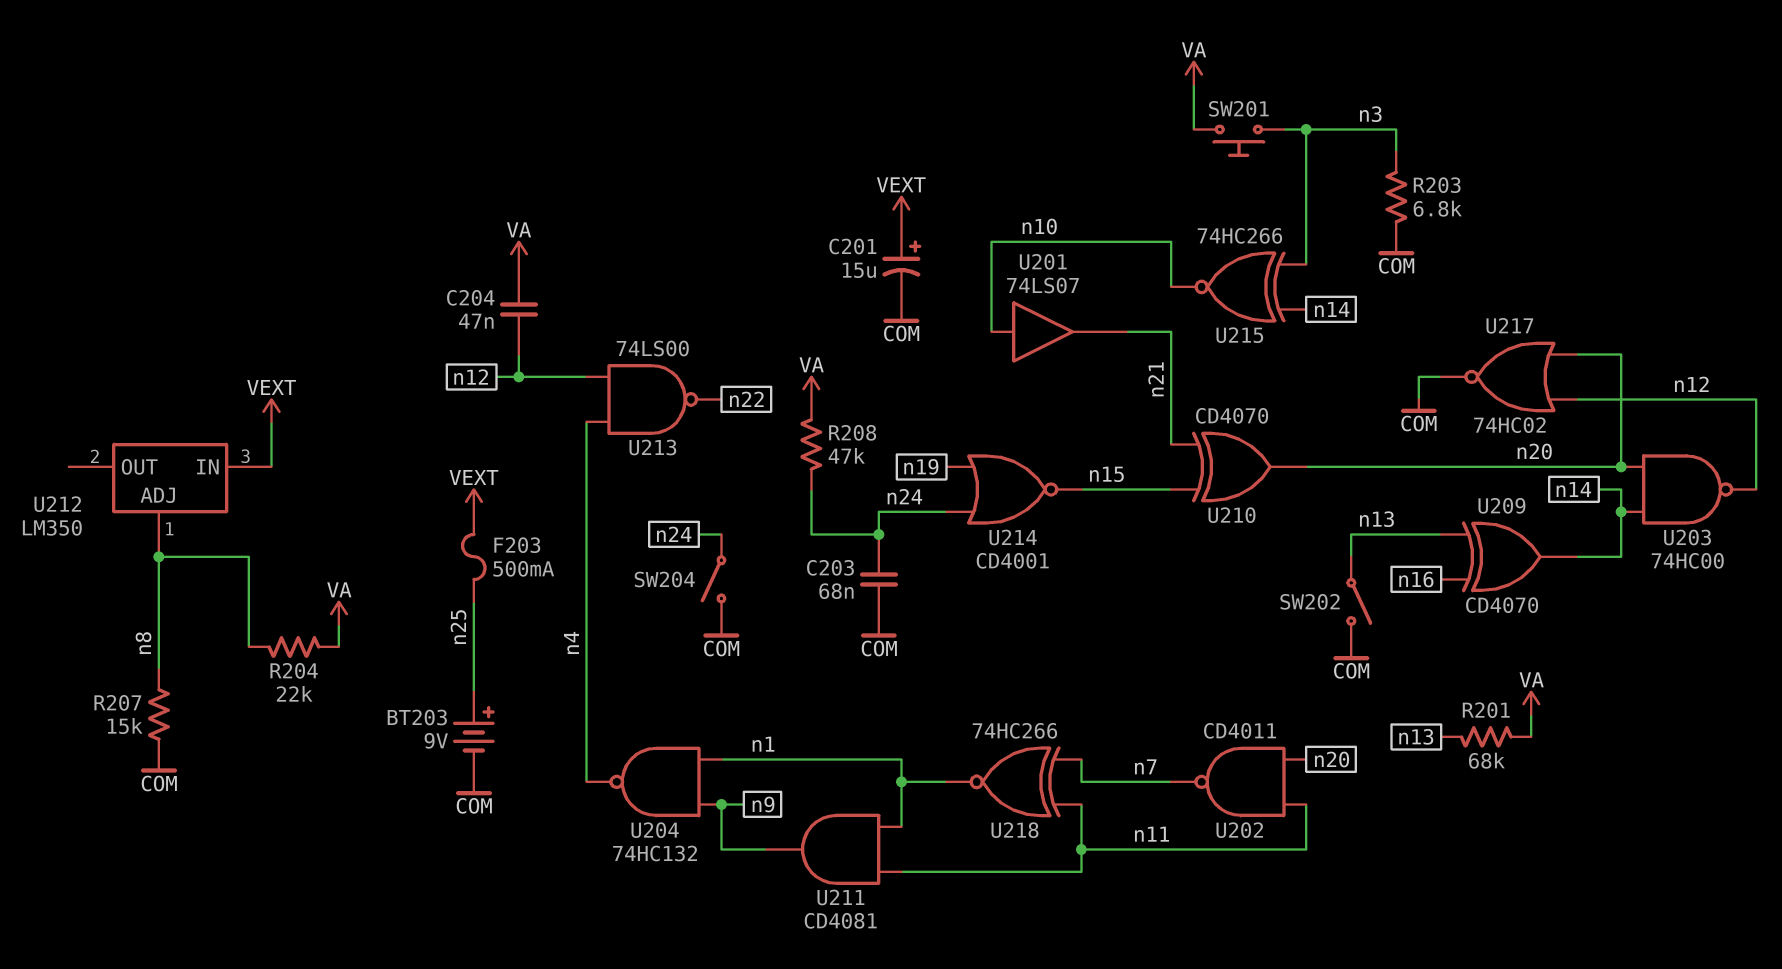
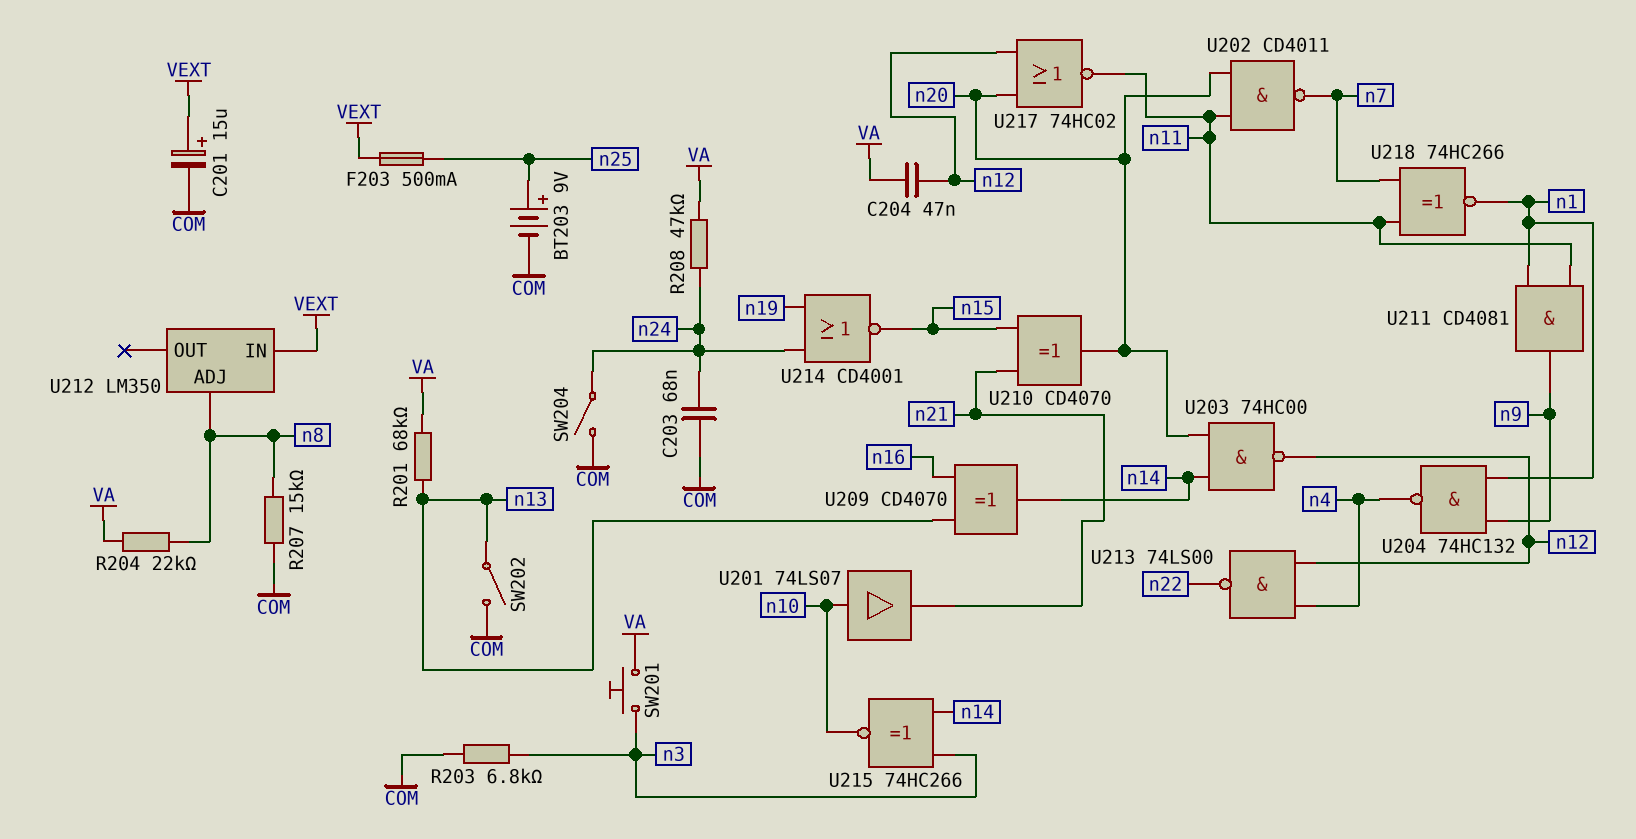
U217: NOR 74HC02 (in n12, in n20, out COM) -> NOR 74HC02 (in n12, in n20, out n11)

